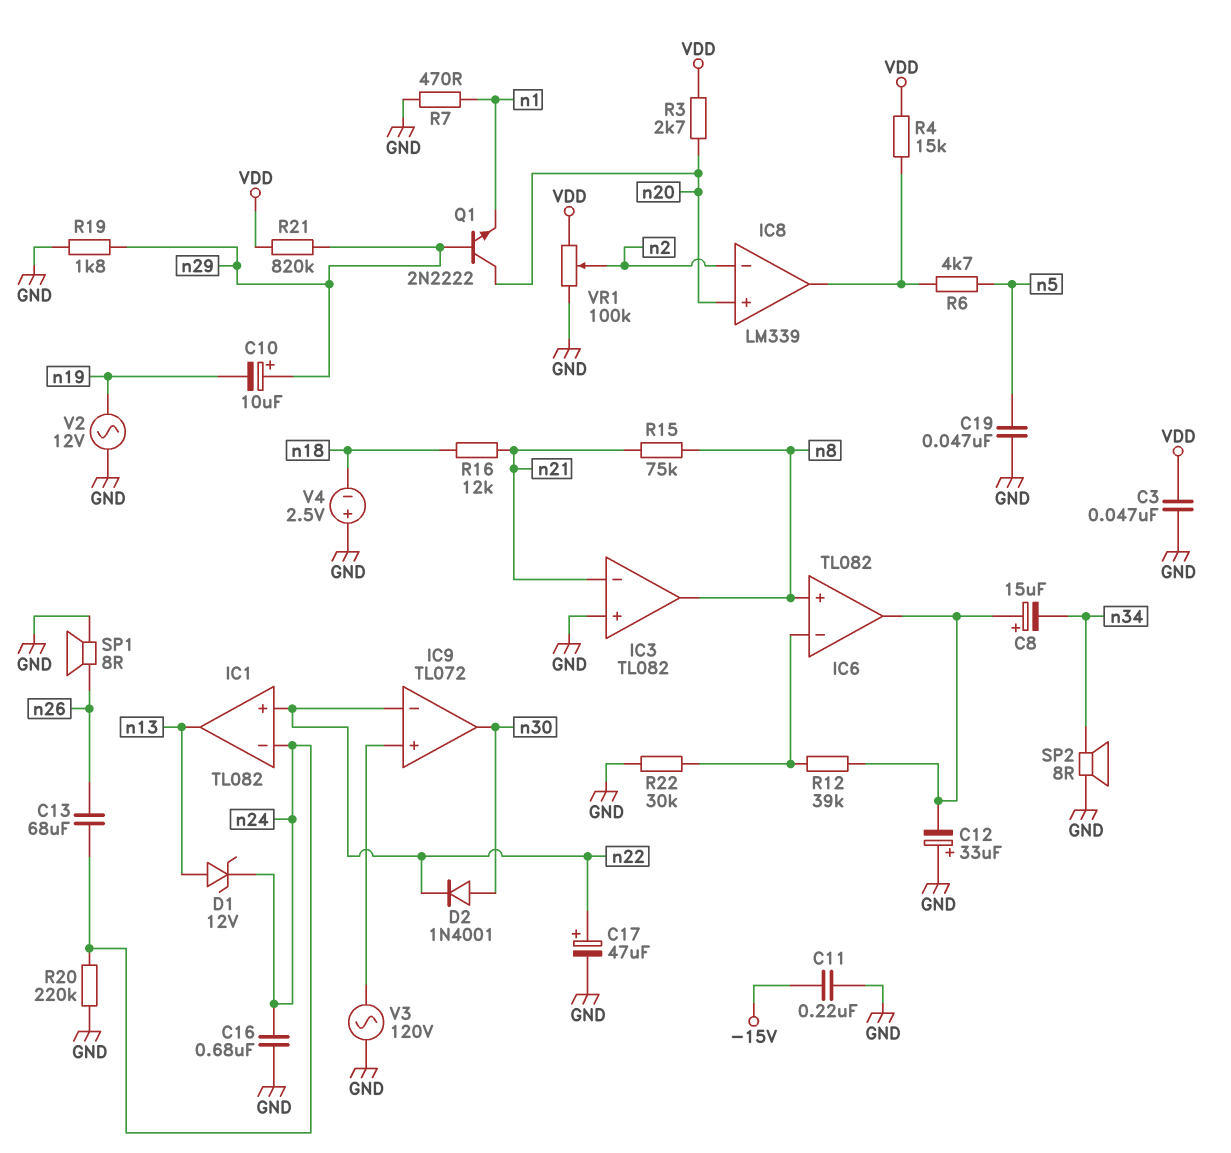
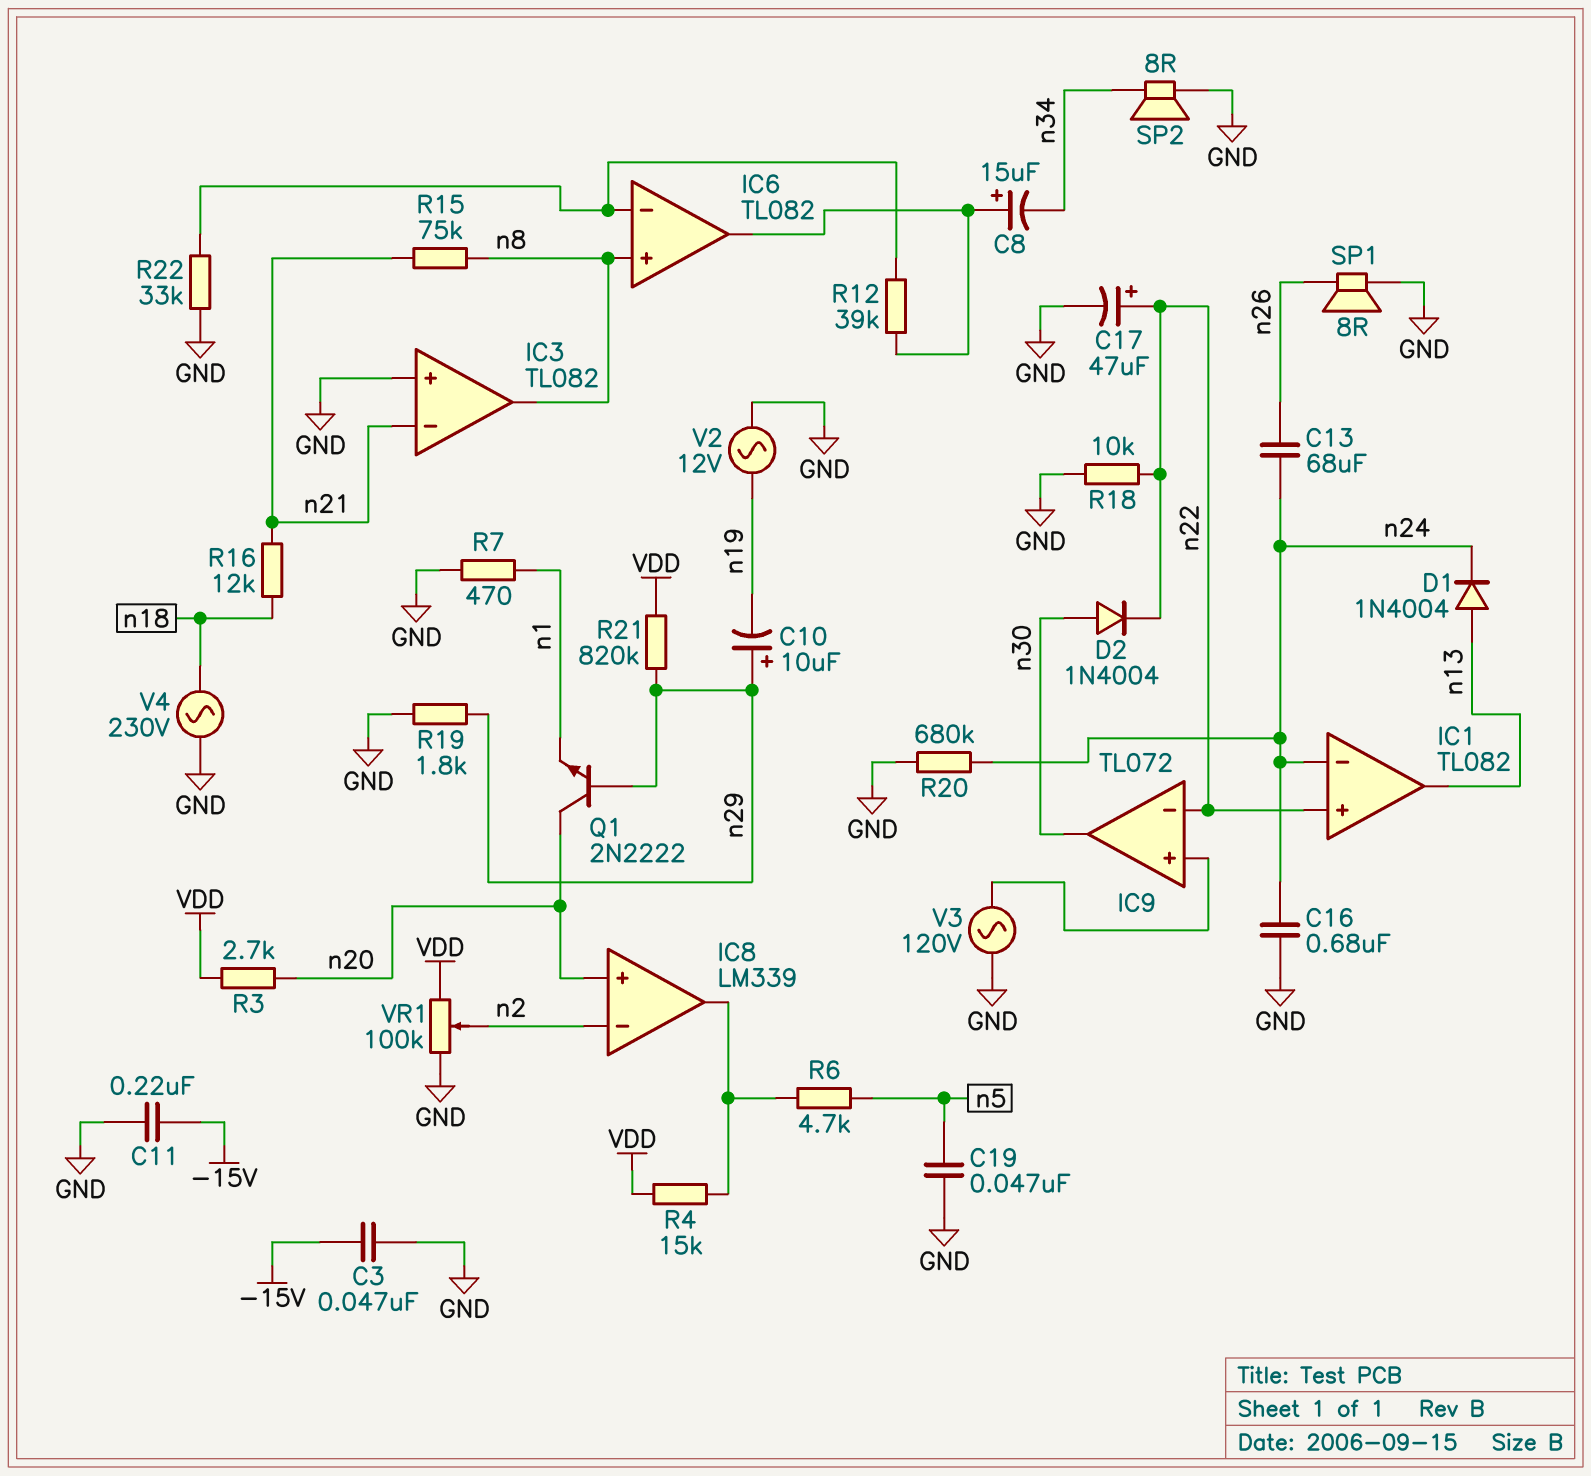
C3: 47nF (GND, VDD) -> 47nF (-15V, GND)
C12: 33uF (plus GND, minus IC6/out) -> none
D1: zener 12V (A n13, K n24) -> diode 1N4004 (A n13, K n24)
D2: diode 1N4001 (A n30, K n22) -> diode 1N4004 (A n30, K n22)
R18: none -> 10k (GND, n22)
R20: 220k (GND, n24) -> 680k (GND, n24)
R22: 30k (GND, IC6/in-) -> 33k (GND, IC6/in-)
V4: 2.5V (plus GND, minus n18) -> AC 230V (GND, n18)

